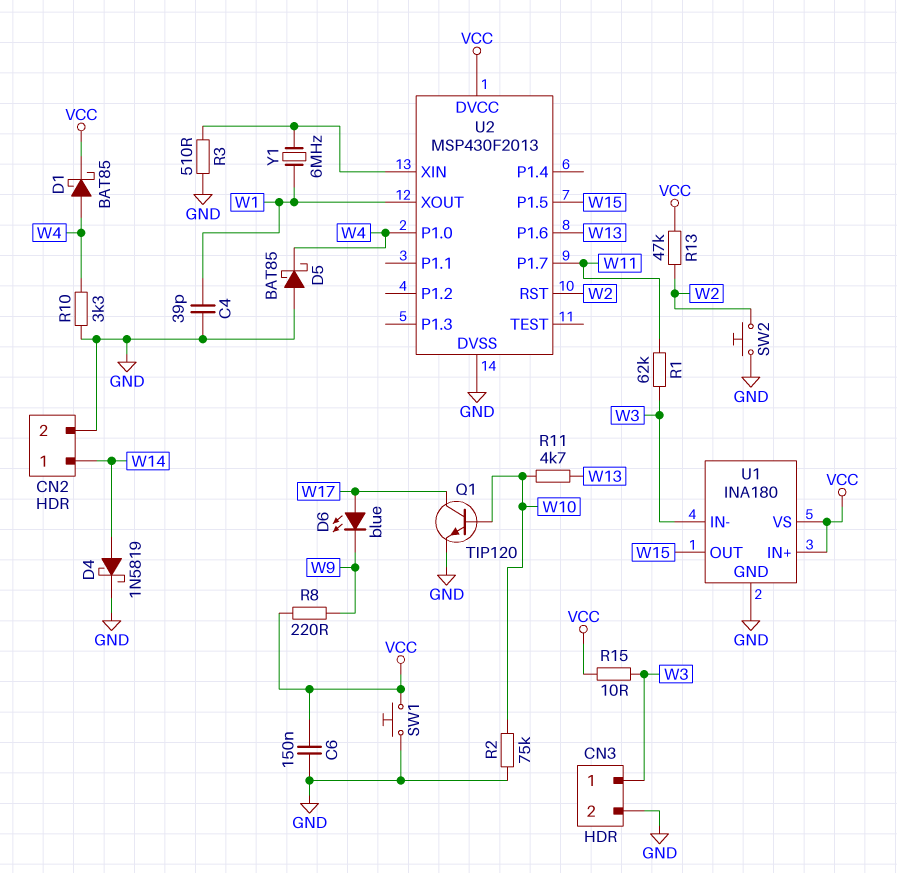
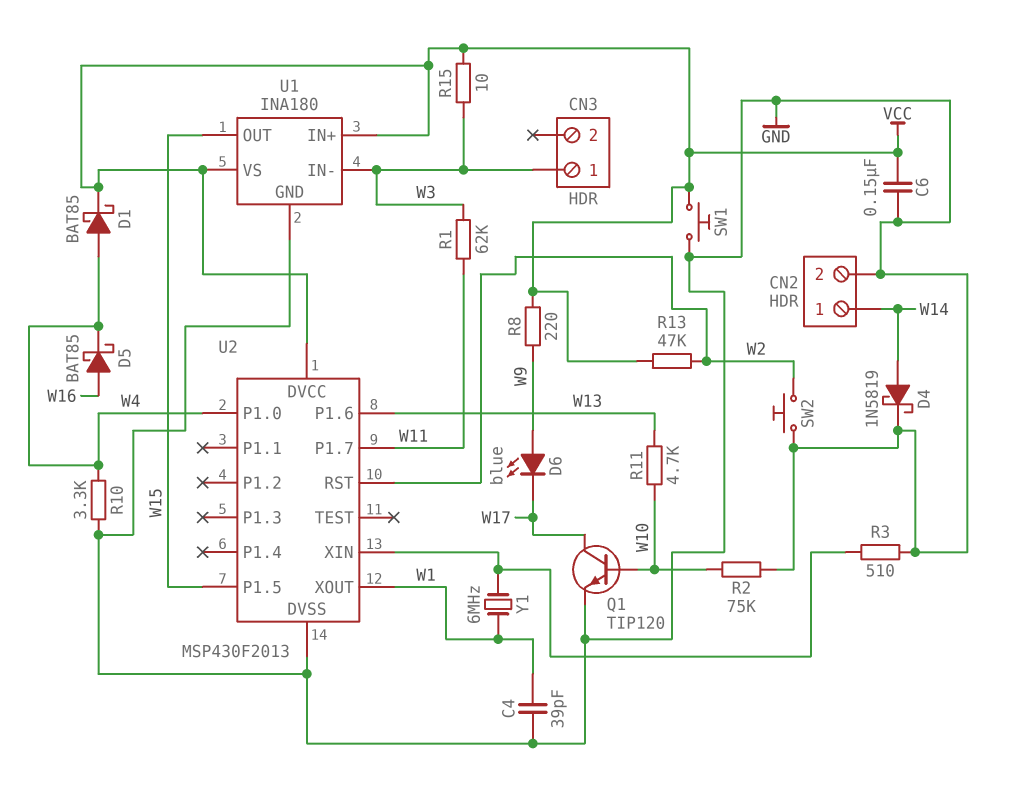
CN3 pin 2: GND -> none
D5: schottky BAT85 (A GND, K W4) -> schottky BAT85 (A W16, K W4)
D6: LED blue (A W17, K W9) -> LED blue (A W9, K W17)

